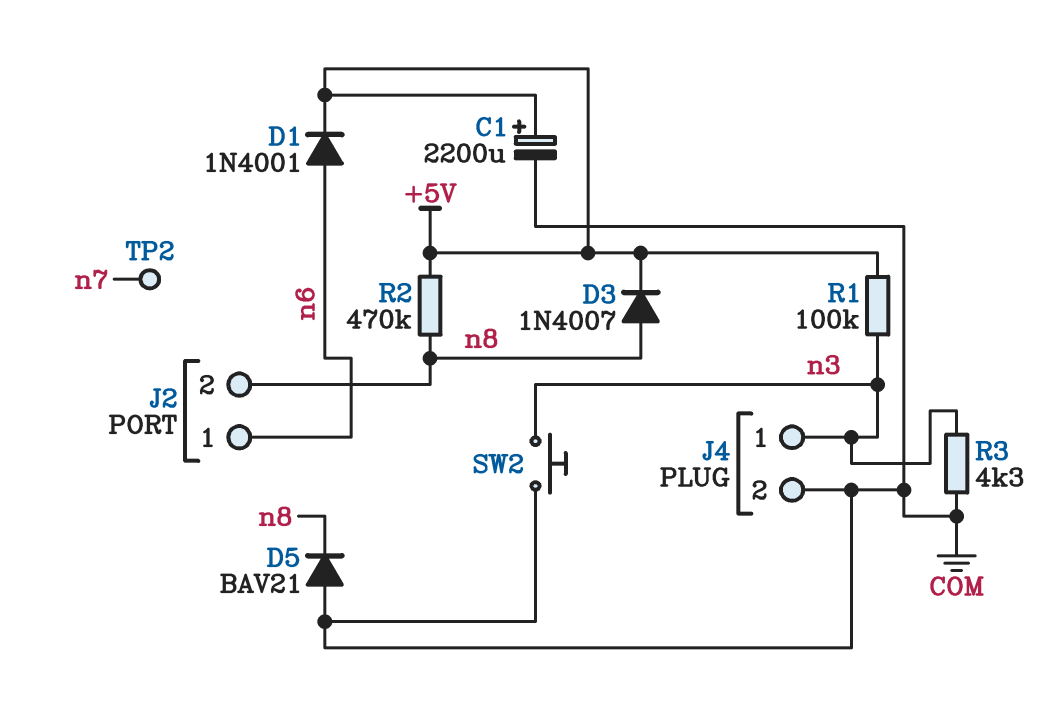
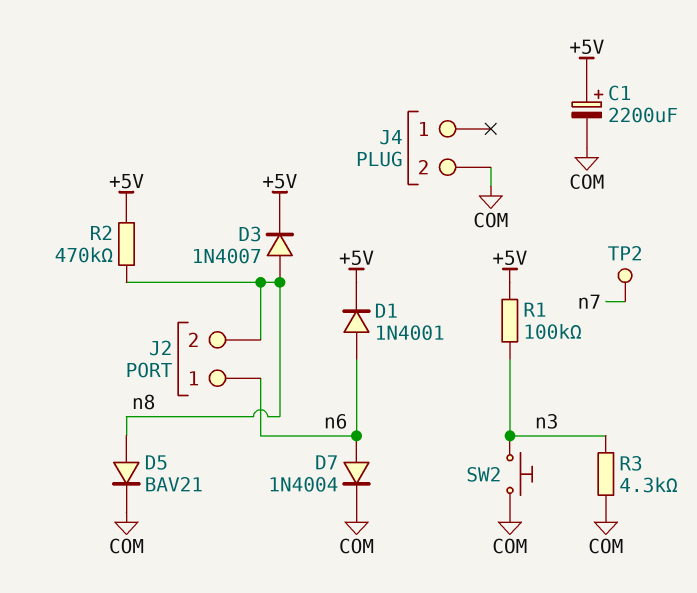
D5: diode BAV21 (A COM, K n8) -> diode BAV21 (A n8, K COM)
D7: none -> diode 1N4004 (A n6, K COM)
J4 pin 1: n3 -> none

